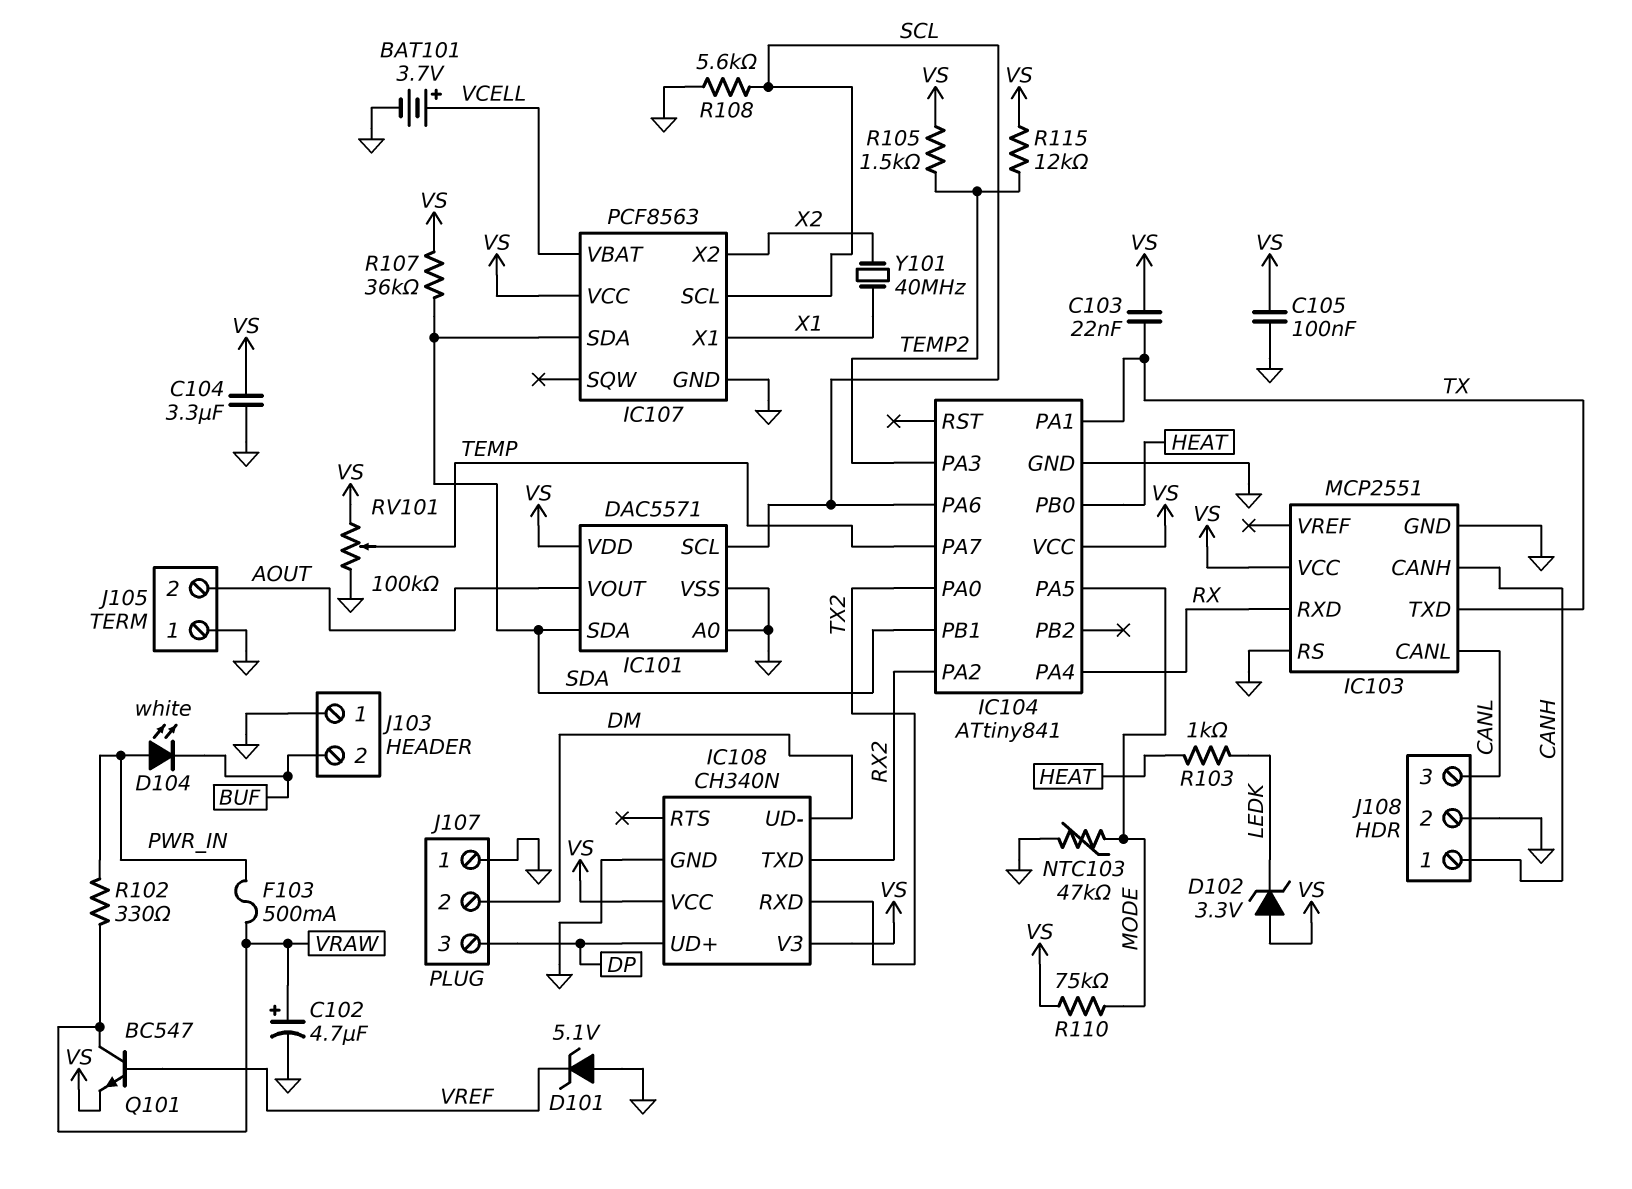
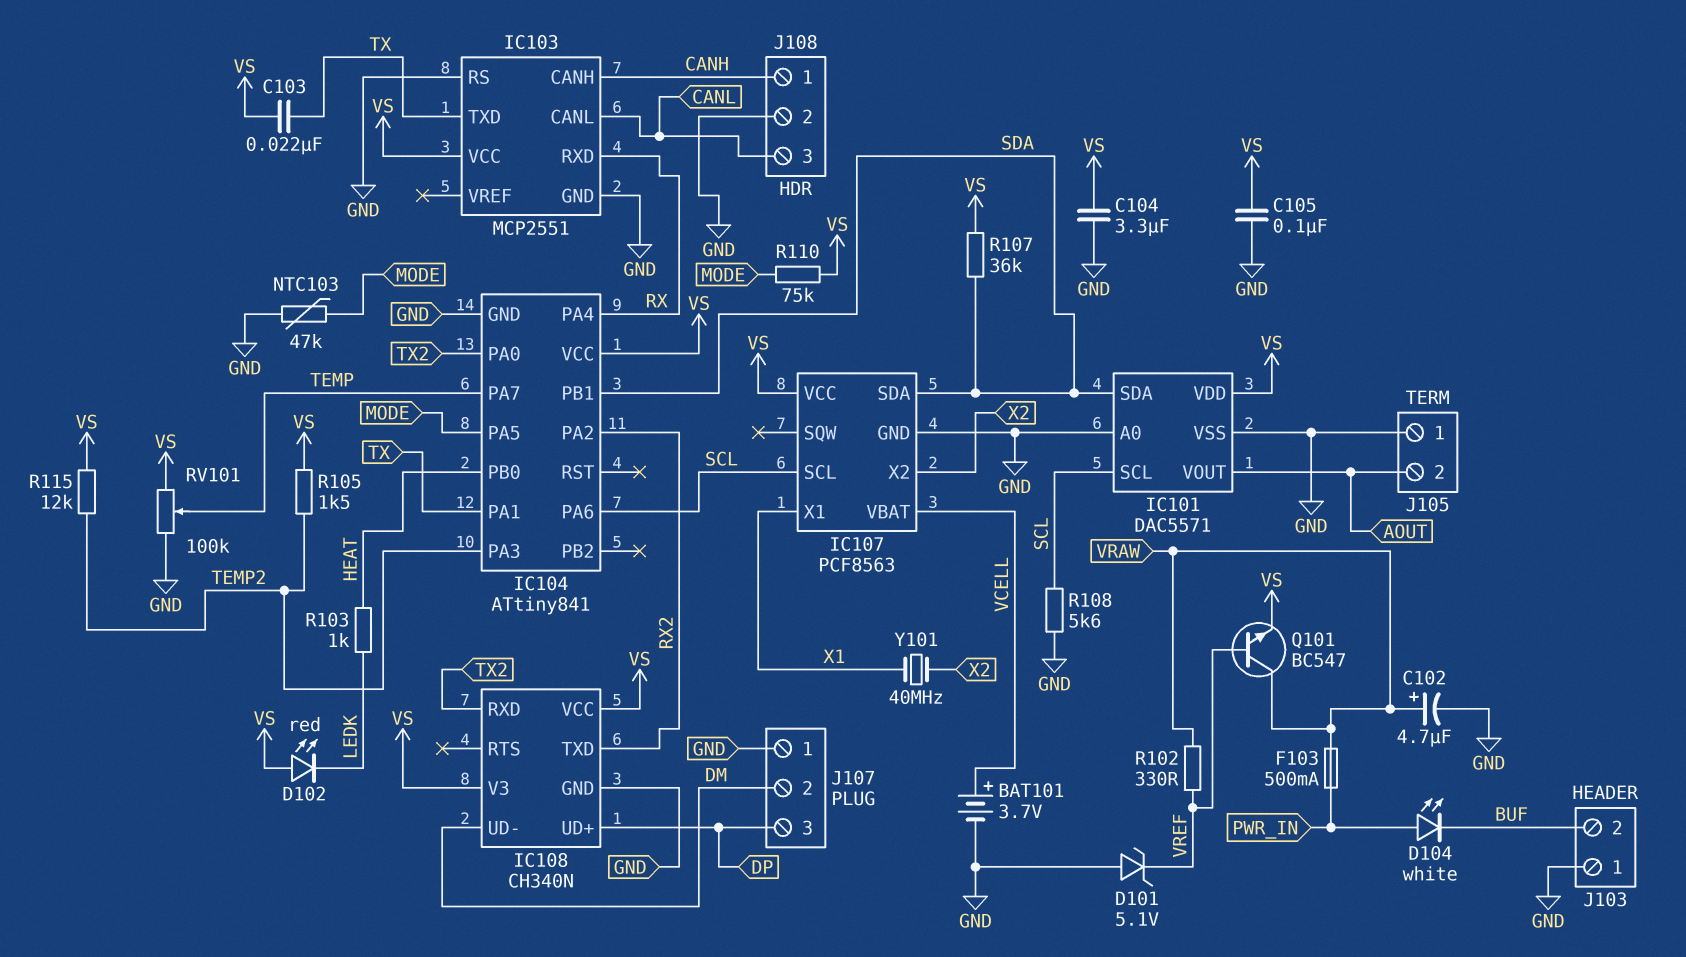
D102: zener 3.3V (A VS, K LEDK) -> LED red (A VS, K LEDK)
R102: 330 (PWR_IN, VRAW) -> 330 (VRAW, VREF)

